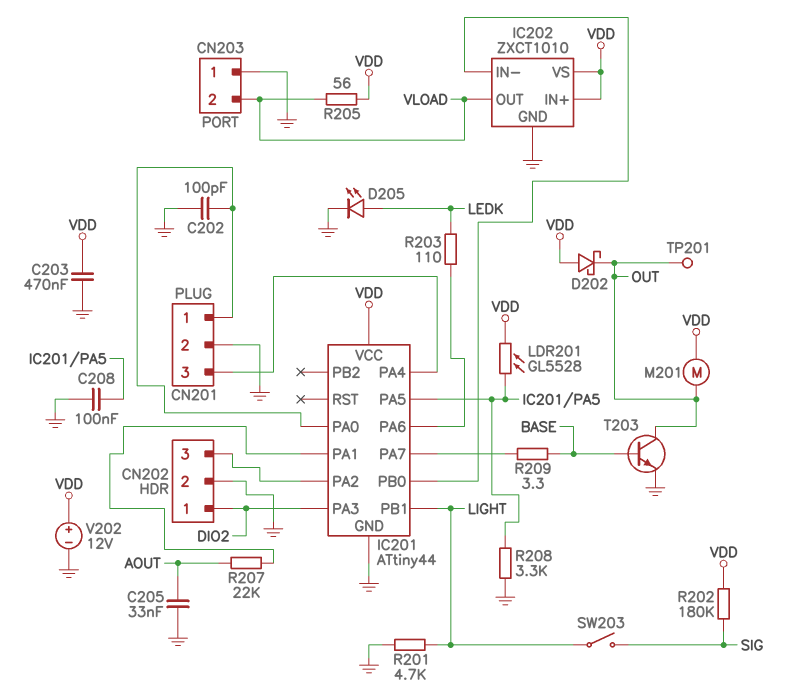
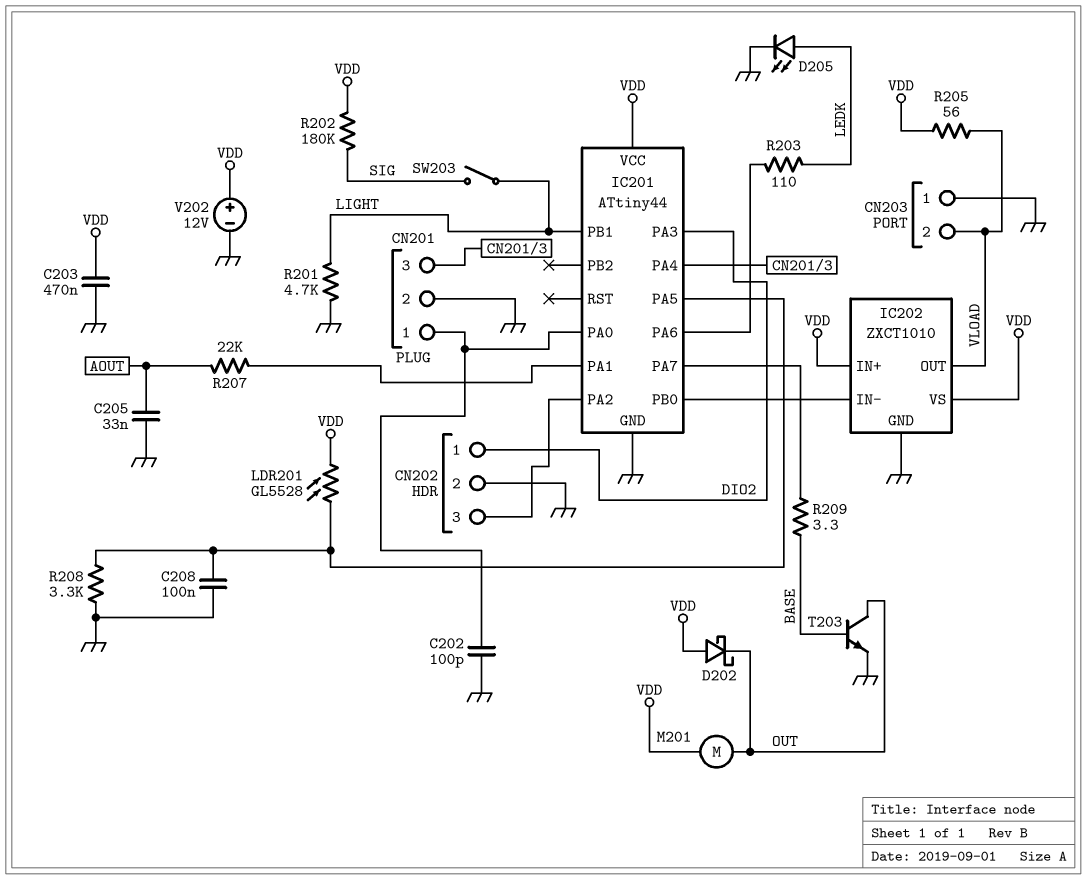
TP201: test point (OUT) -> none

